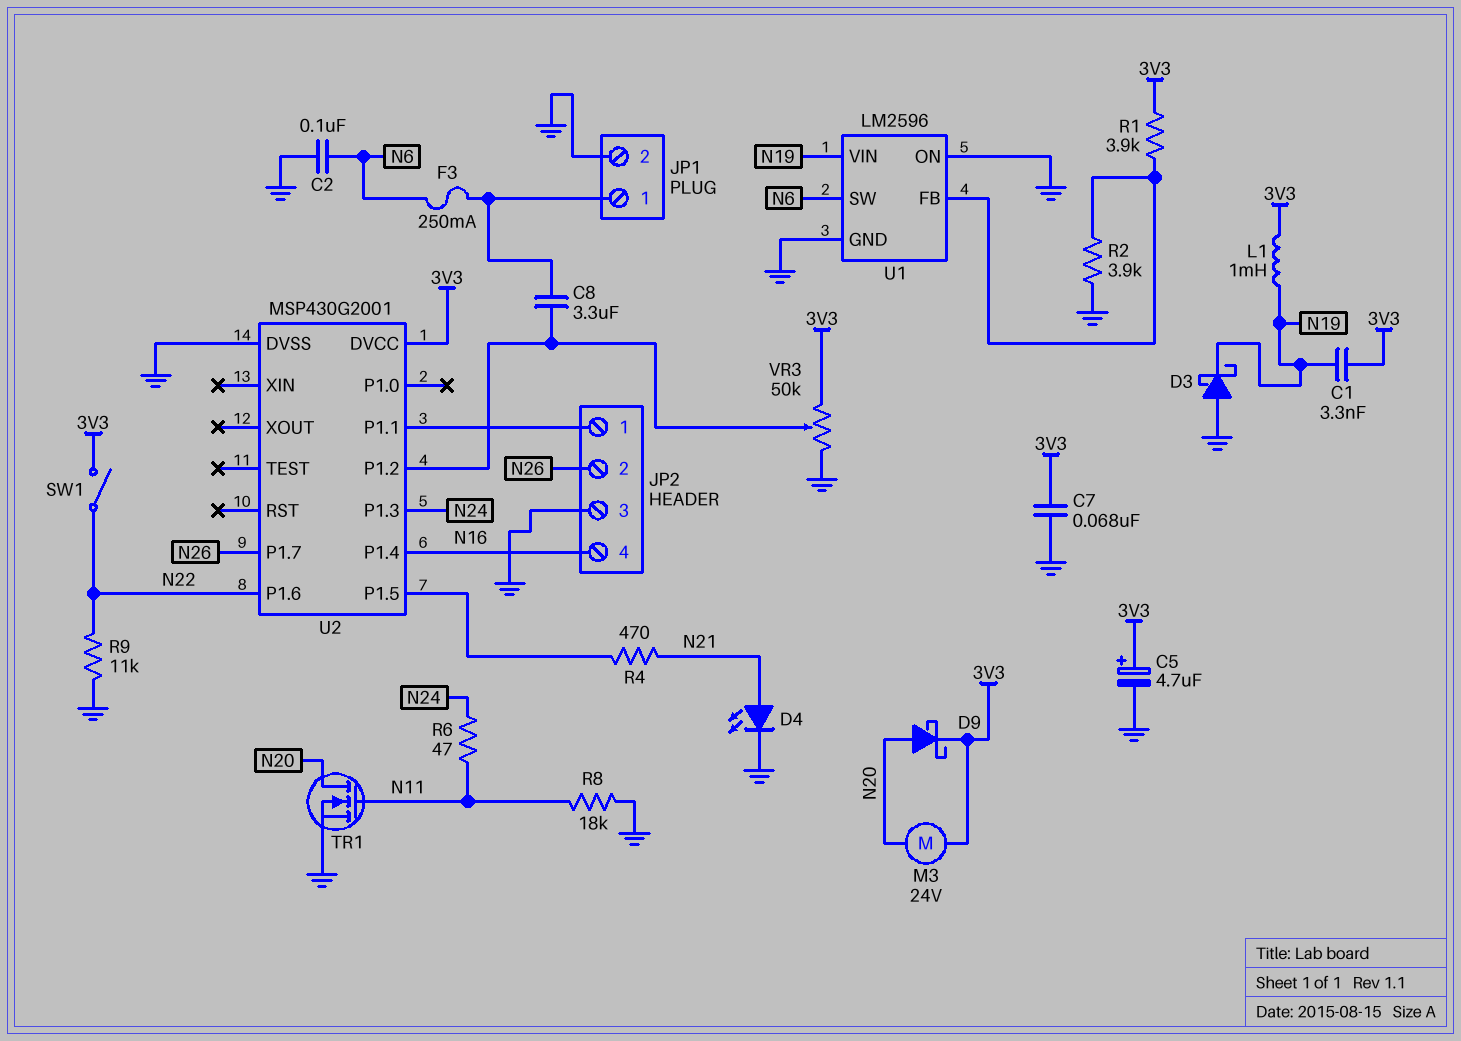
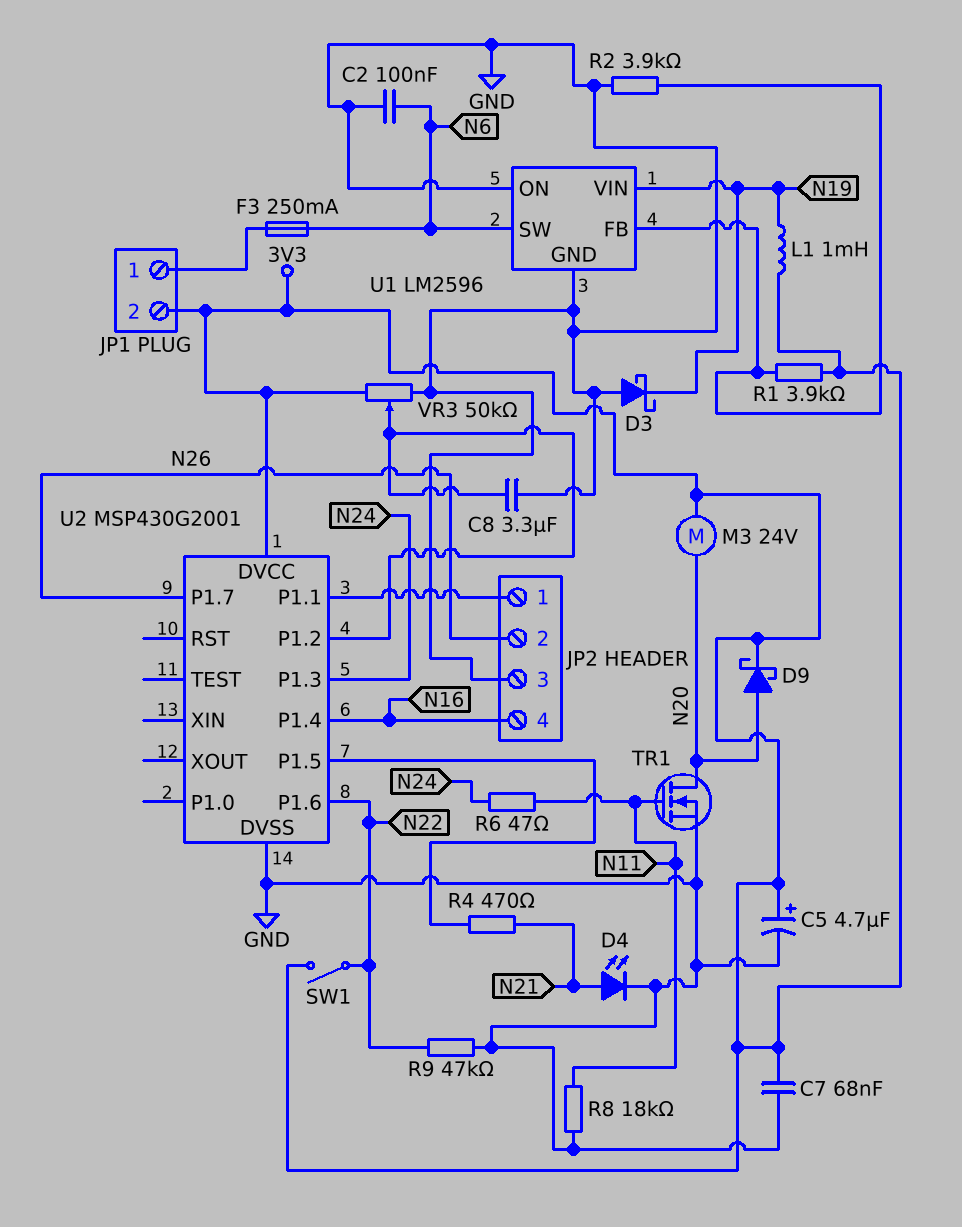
C1: 3.3nF (3V3, N19) -> none
C8: 3.3uF (JP1/1, U2/P1.2) -> 3.3uF (GND, U2/P1.2)
JP1 pin 2: GND -> 3V3
R9: 11k (GND, N22) -> 47k (GND, N22)

